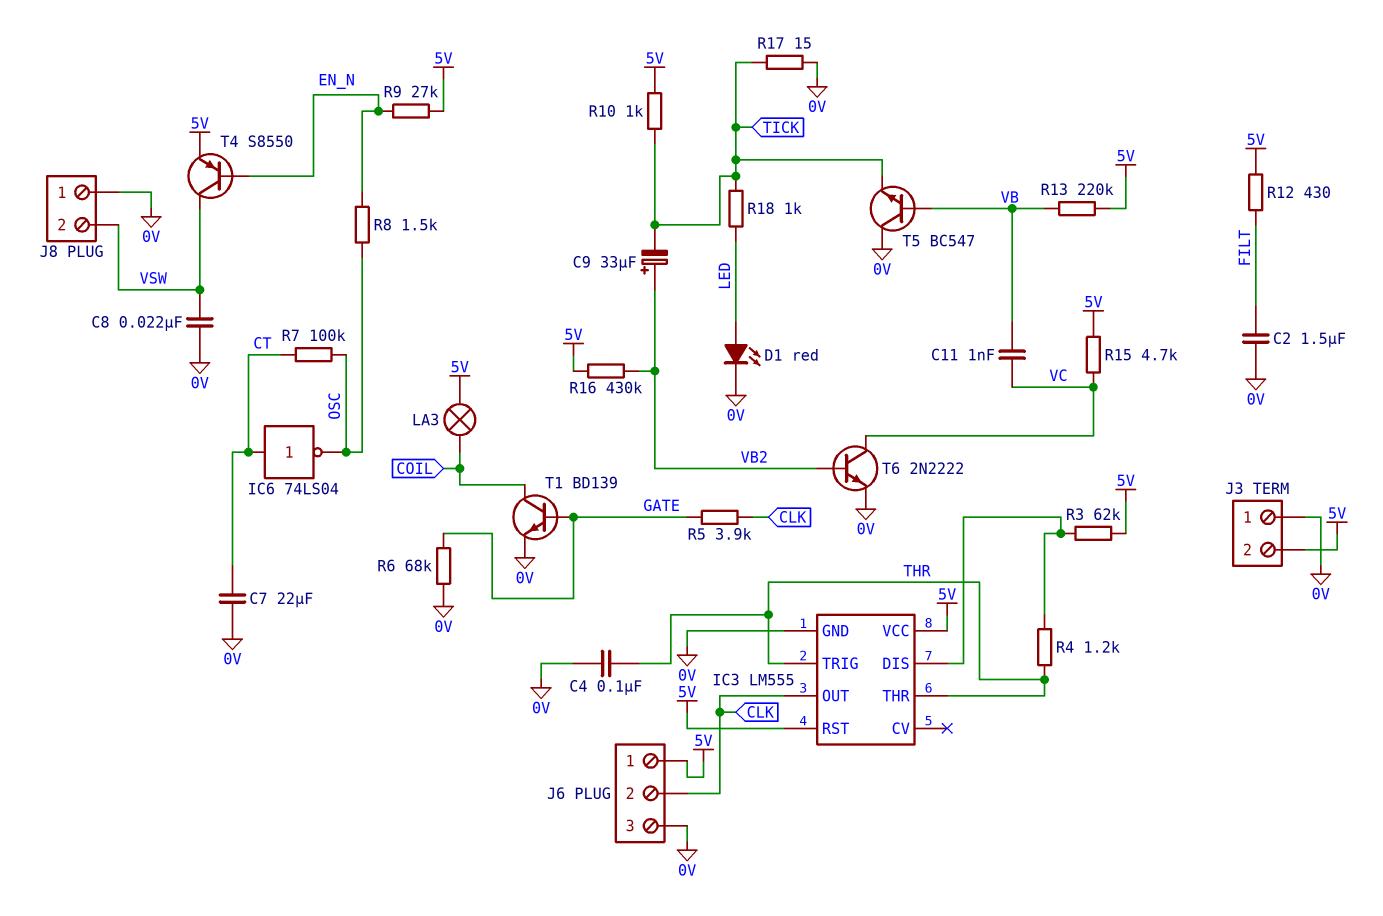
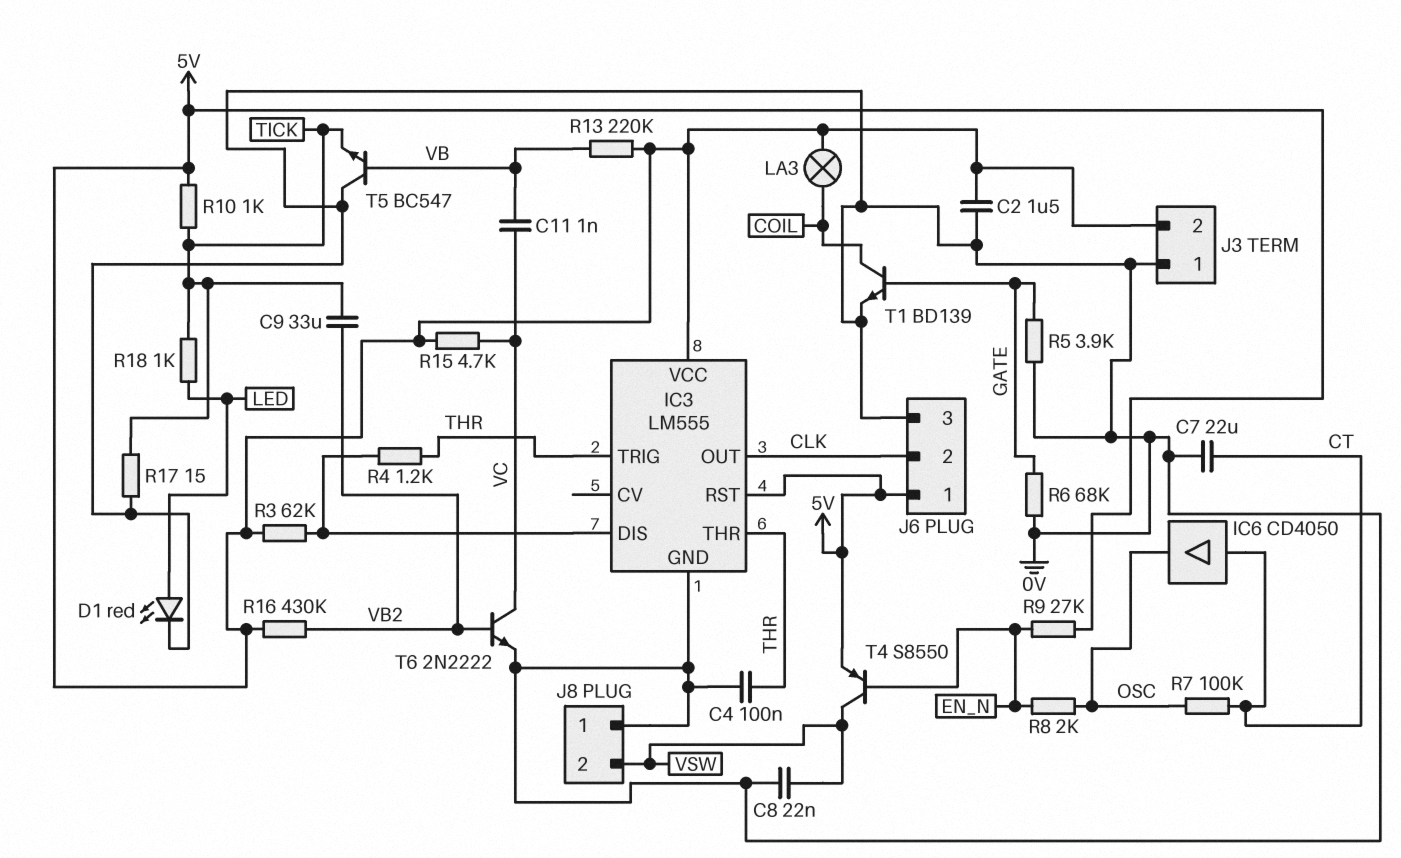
C2: 1.5uF (0V, FILT) -> 1.5uF (0V, 5V)
C9: 33uF (plus VB2, minus TICK) -> 33uF (TICK, VB2)
IC6: NOT 74LS04 (in CT, out OSC) -> buffer CD4050 (in CT, out OSC)
R5: 3.9k (CLK, GATE) -> 3.9k (0V, GATE)
R8: 1.5k (EN_N, OSC) -> 2k (EN_N, OSC)
R12: 430 (5V, FILT) -> none

